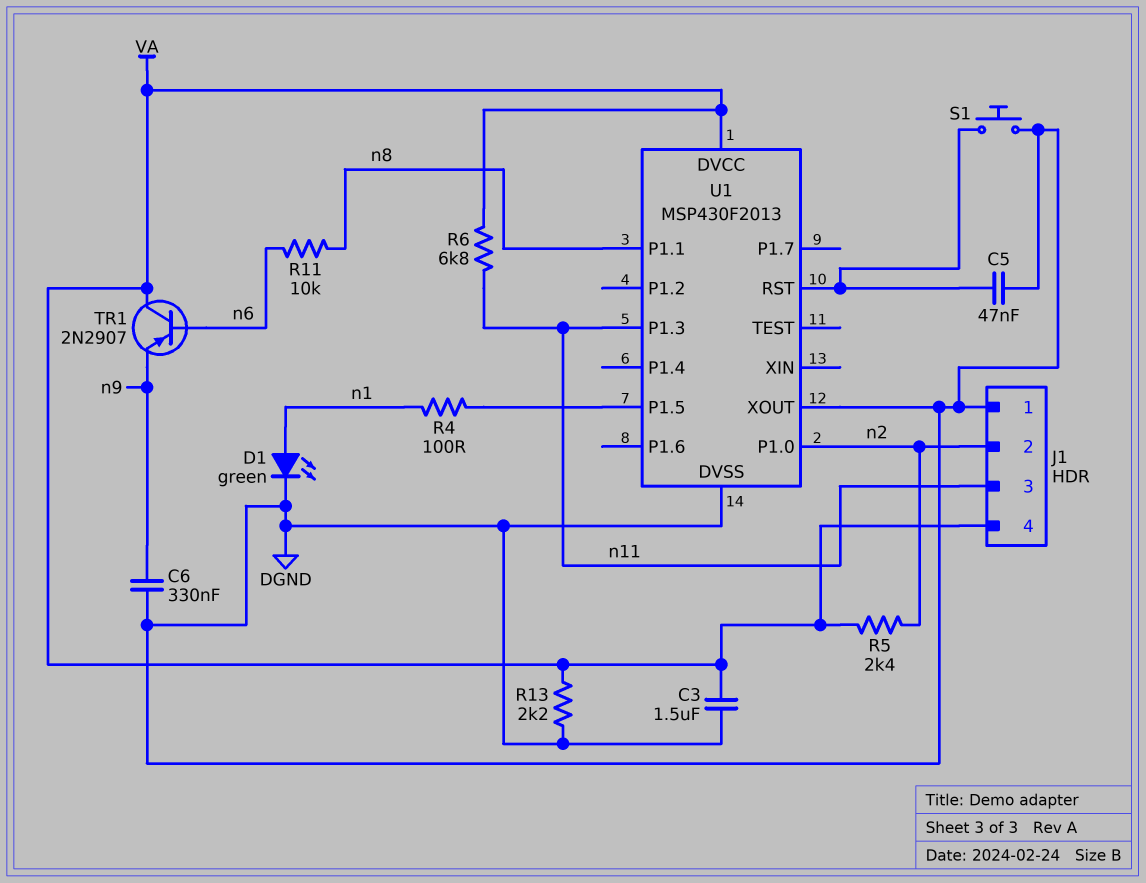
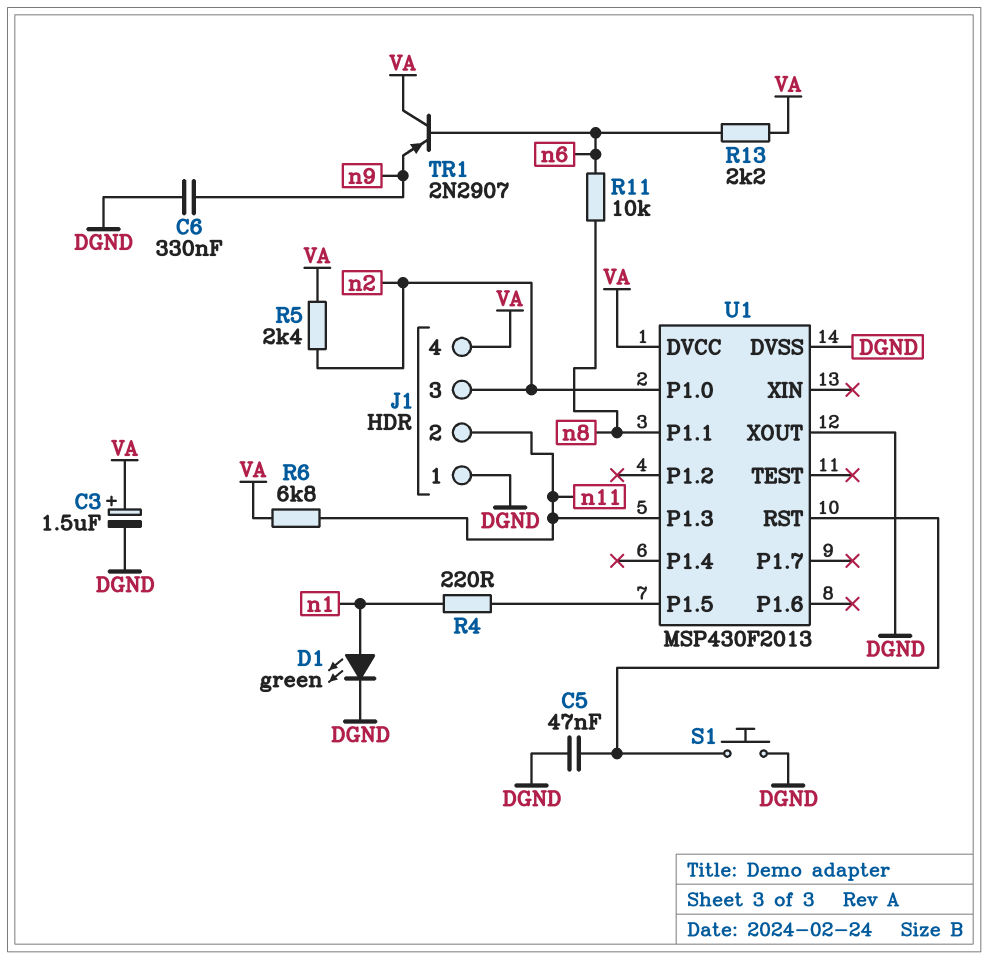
C3: 1.5uF (DGND, VA) -> 1.5uF (plus VA, minus DGND)
J1 pin 2: n2 -> n11
J1 pin 3: n11 -> n2
R4: 100 (U1/P1.5, n1) -> 220 (U1/P1.5, n1)
R13: 2.2k (DGND, VA) -> 2.2k (VA, n6)

